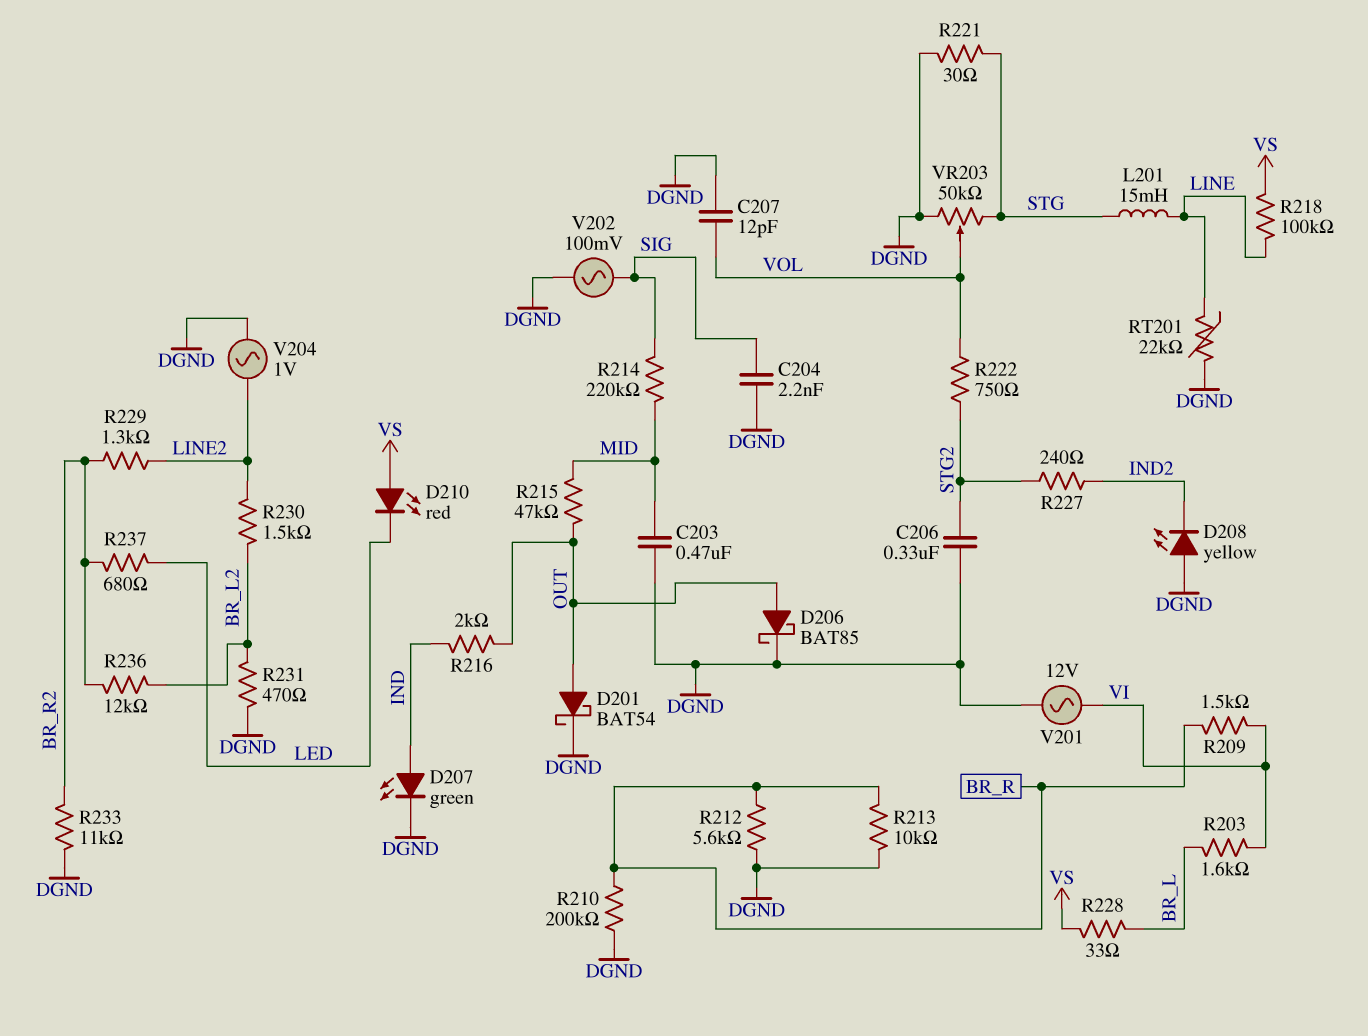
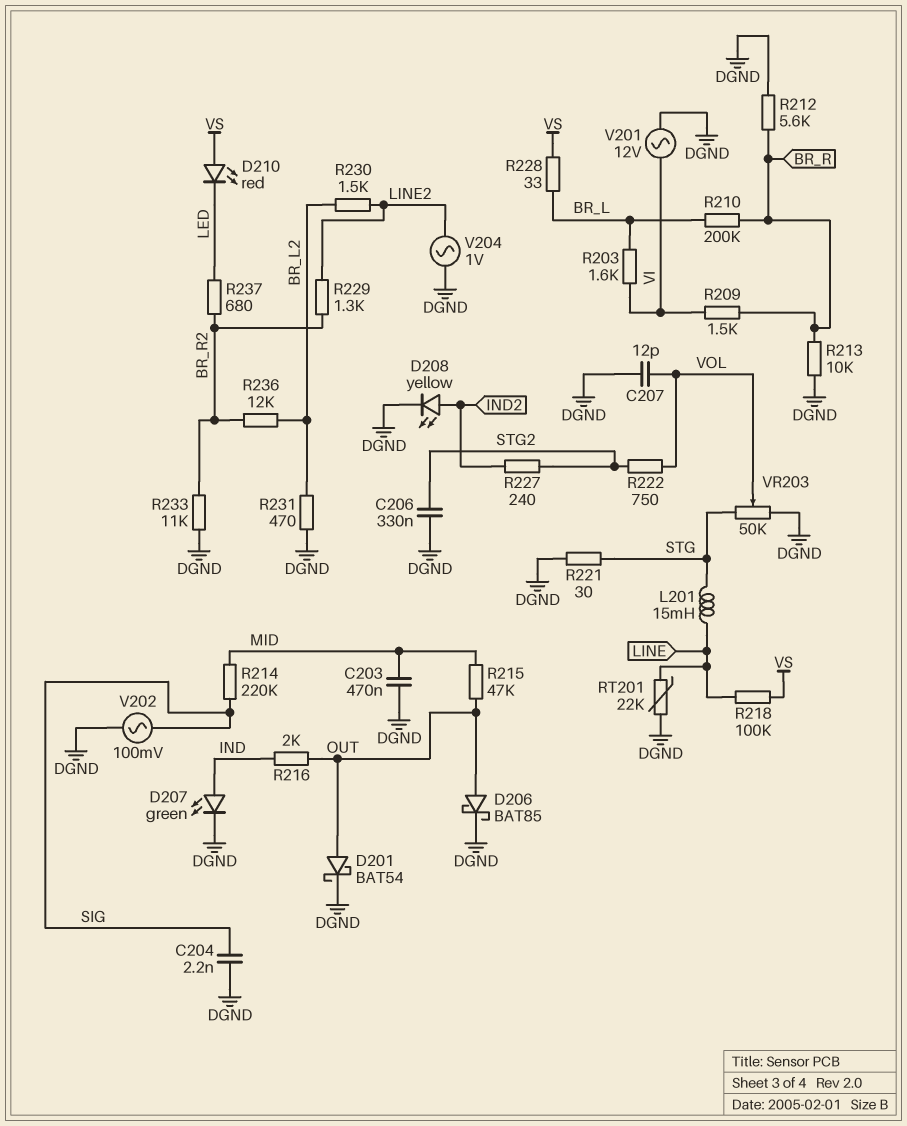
D208: LED yellow (A DGND, K IND2) -> LED yellow (A IND2, K DGND)
R210: 200k (BR_R, DGND) -> 200k (BR_L, BR_R)

